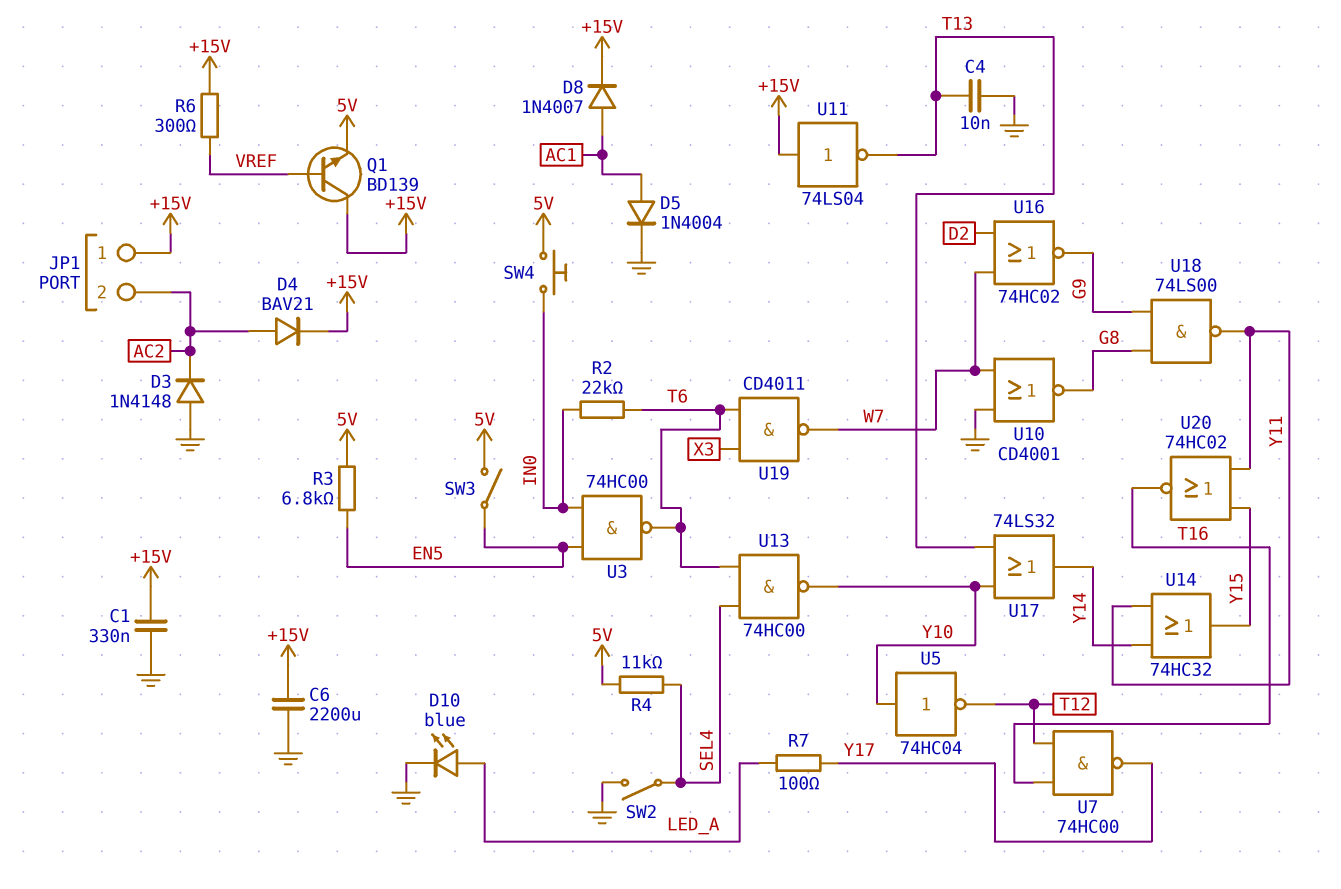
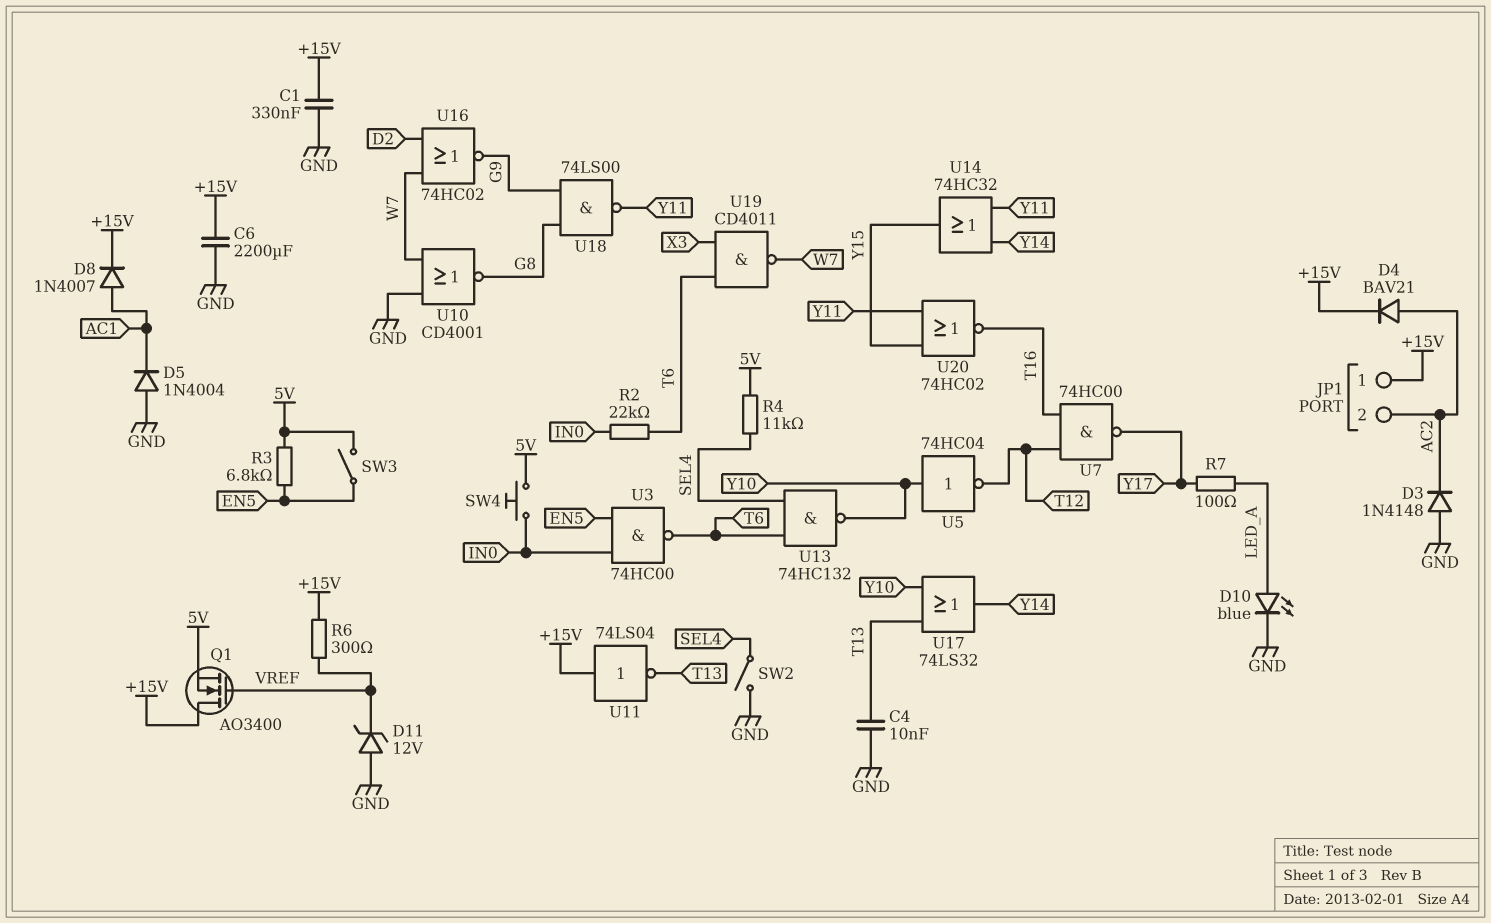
D5: diode 1N4004 (A AC1, K GND) -> diode 1N4004 (A GND, K AC1)
D11: none -> zener 12V (A GND, K VREF)
Q1: NPN BD139 (B VREF, C +15V, E 5V) -> NMOS AO3400 (G VREF, D +15V, S 5V)
U13: NAND 74HC00 (in SEL4, in T6, out Y10) -> NAND 74HC132 (in SEL4, in T6, out Y10)

